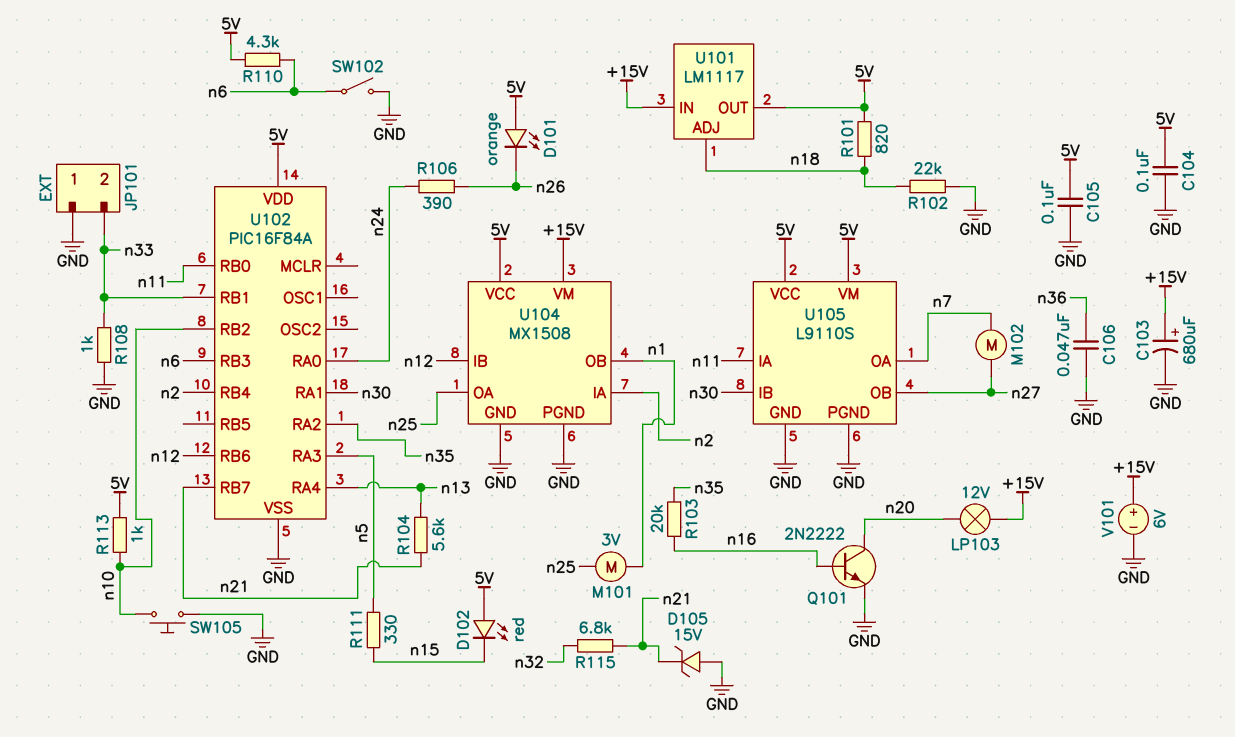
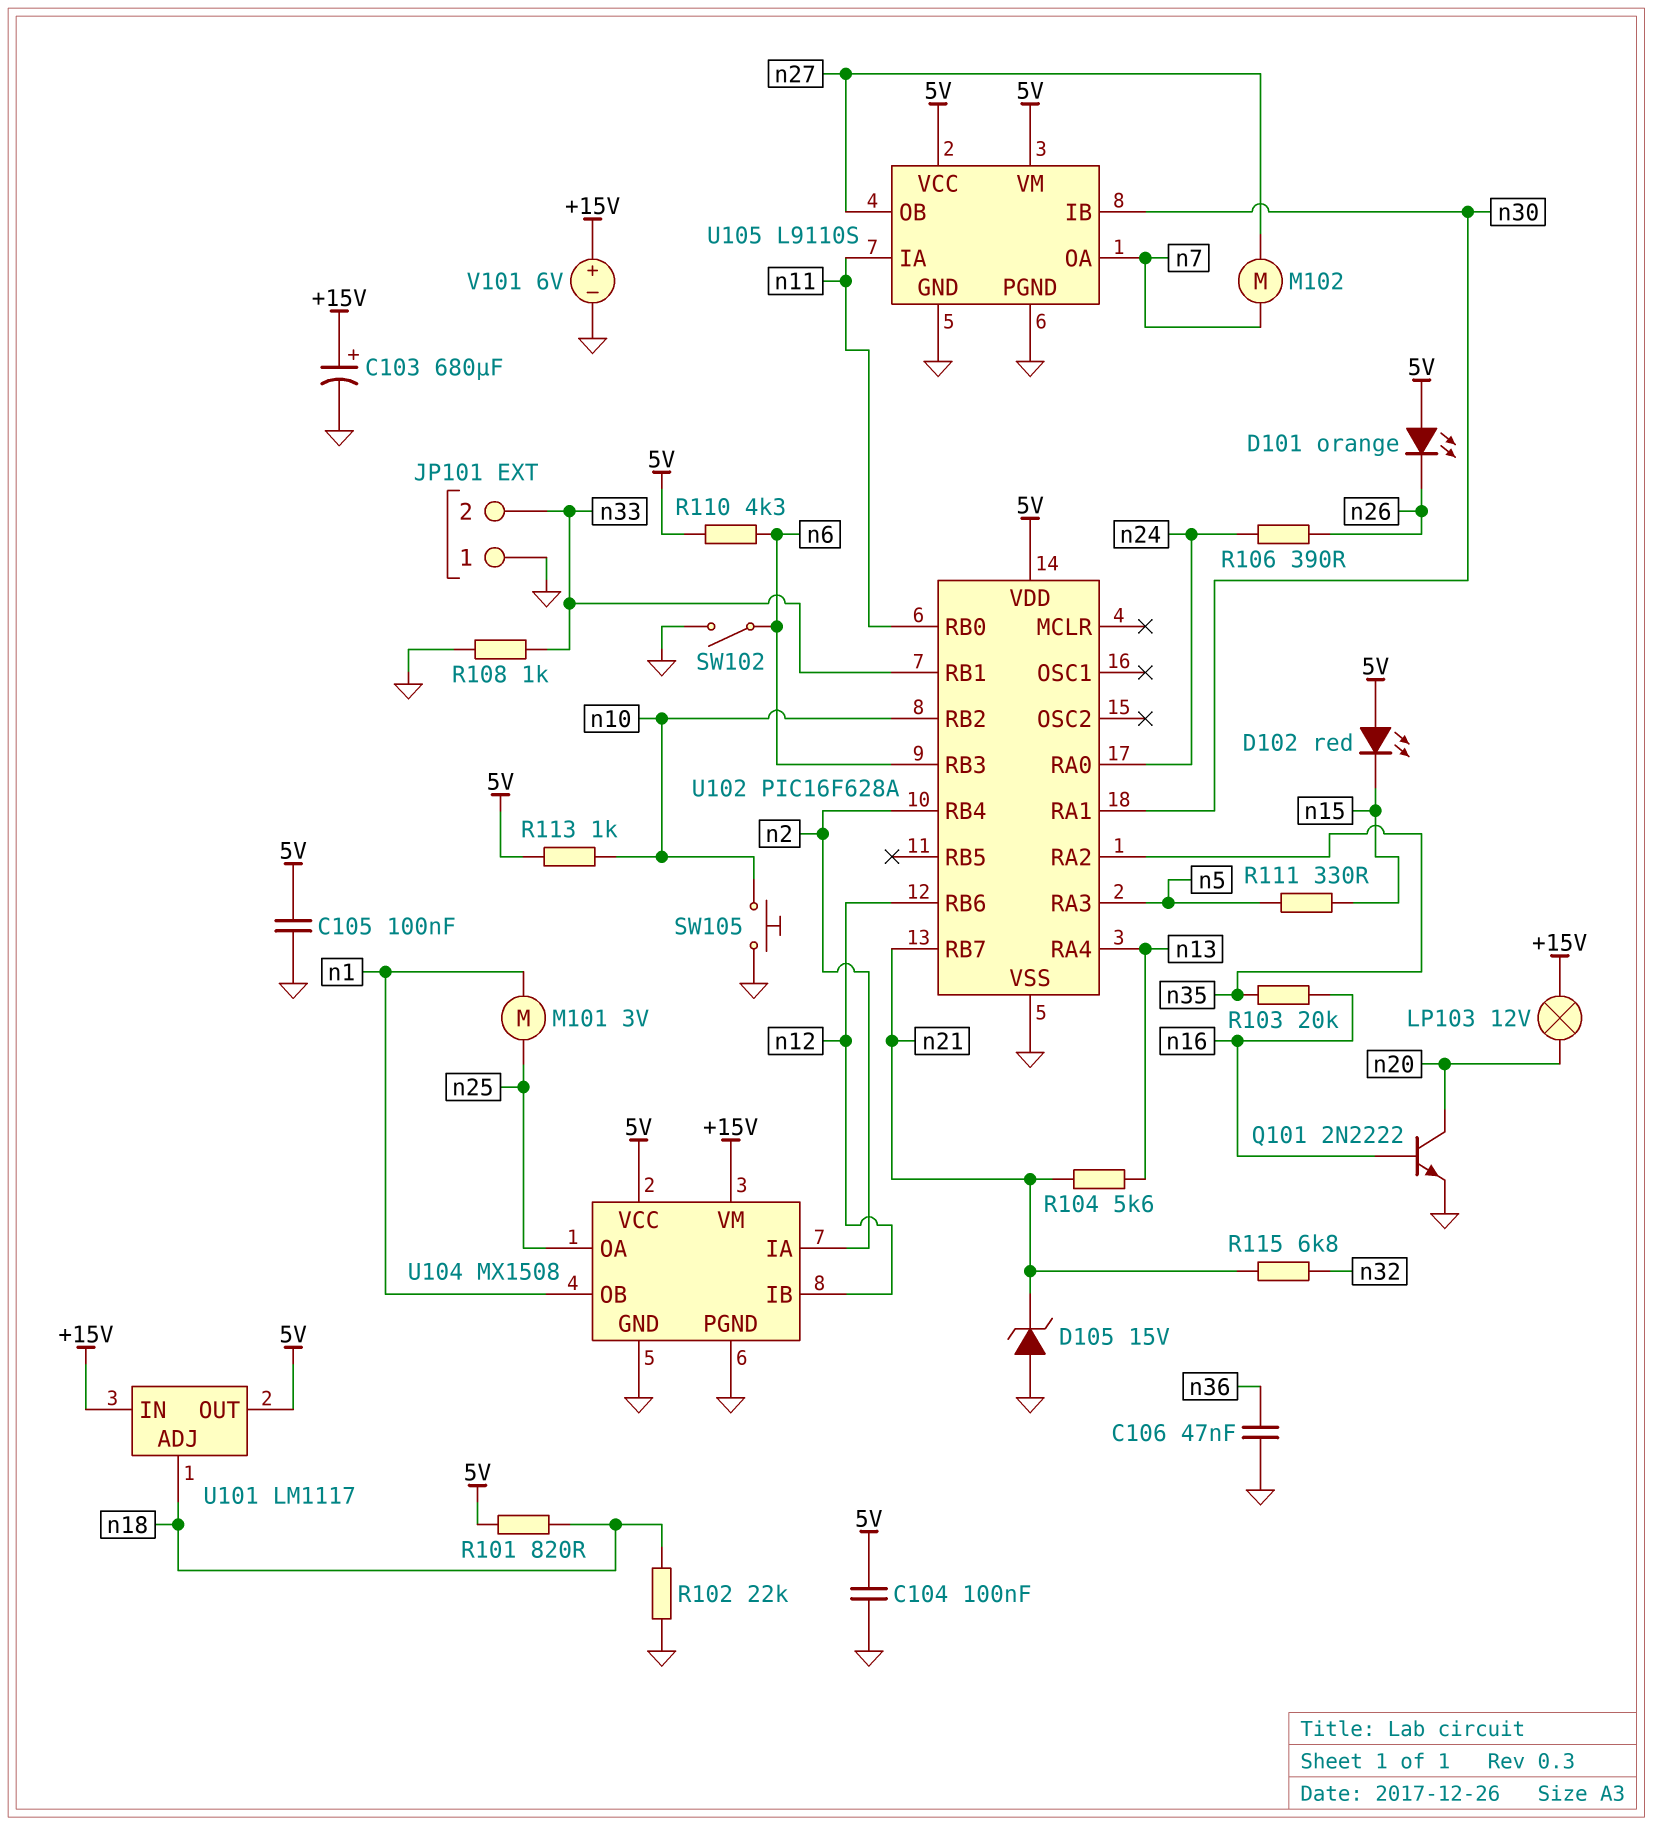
U102: PIC16F84A -> PIC16F628A

